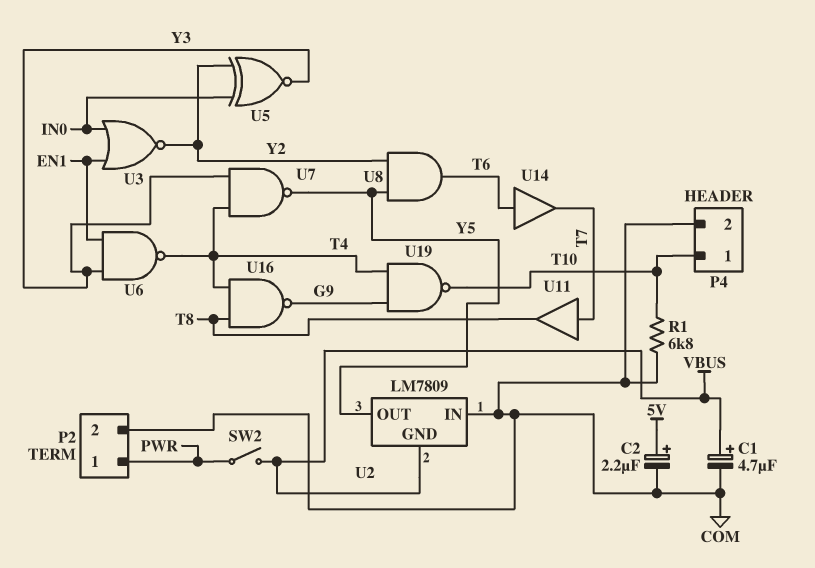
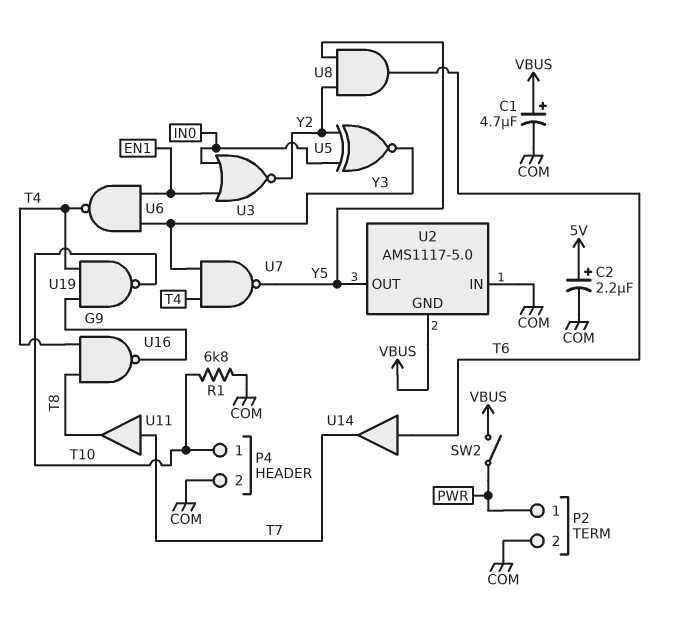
U2: LM7809 -> AMS1117-5.0

